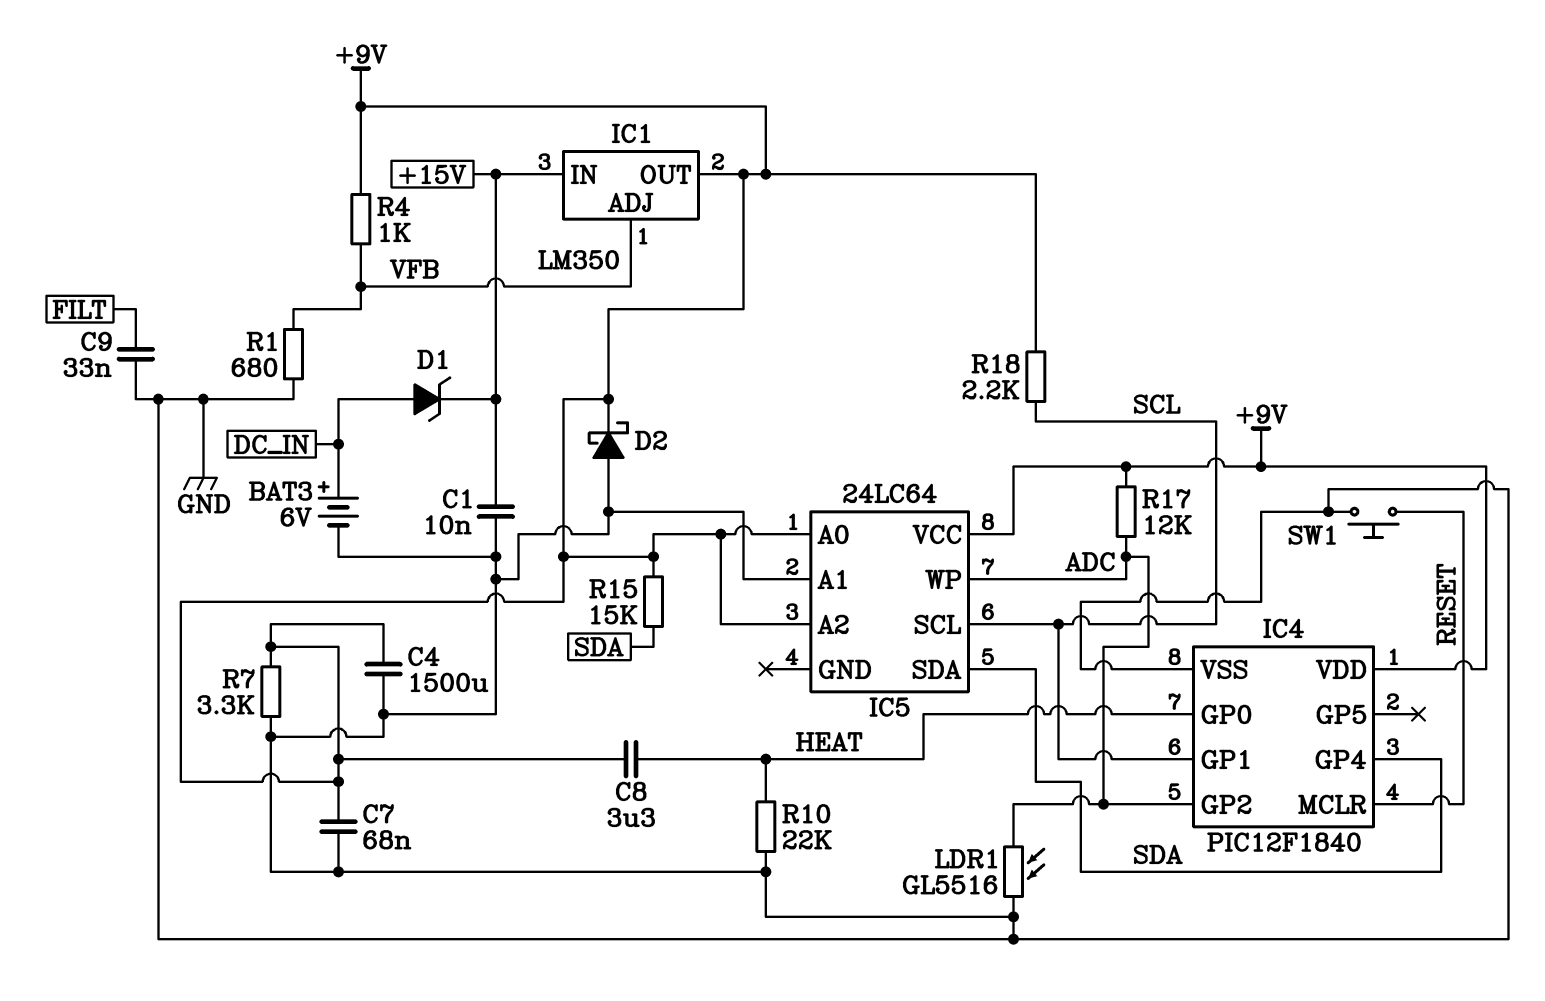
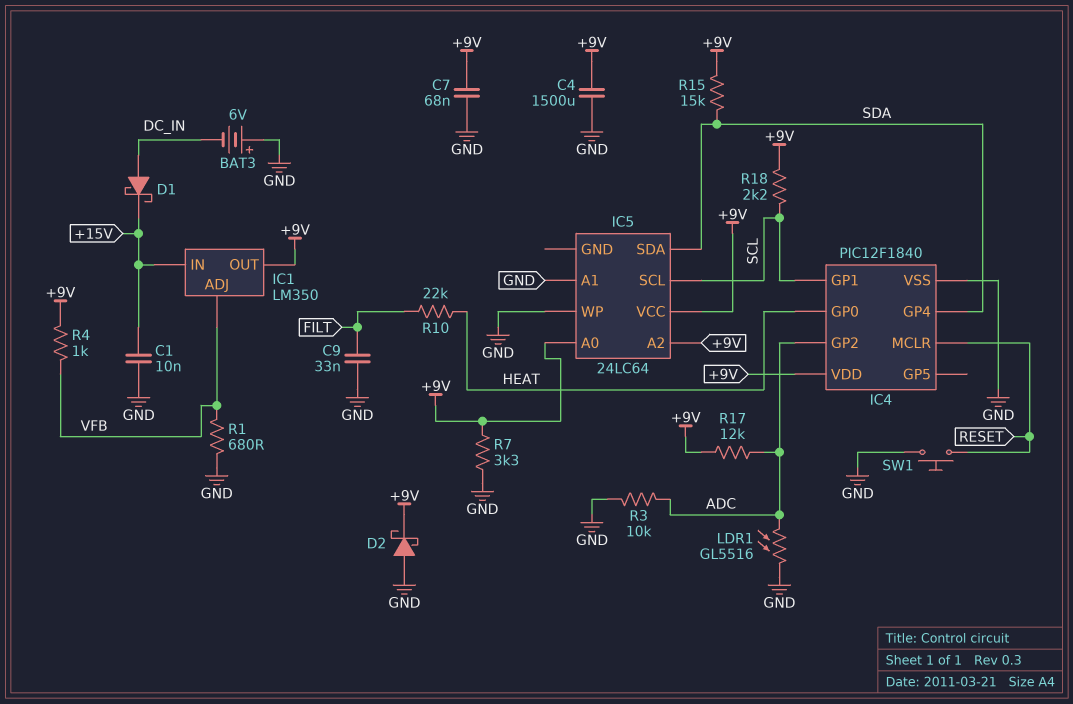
BAT3: 6V (plus DC_IN, minus GND) -> 6V (plus GND, minus DC_IN)
C8: 3.3uF (+9V, HEAT) -> none
D1: zener (A DC_IN, K +15V) -> schottky (A DC_IN, K +15V)
IC5 pin WP: ADC -> GND
R3: none -> 10k (ADC, GND)
R10: 22k (GND, HEAT) -> 22k (FILT, HEAT)

